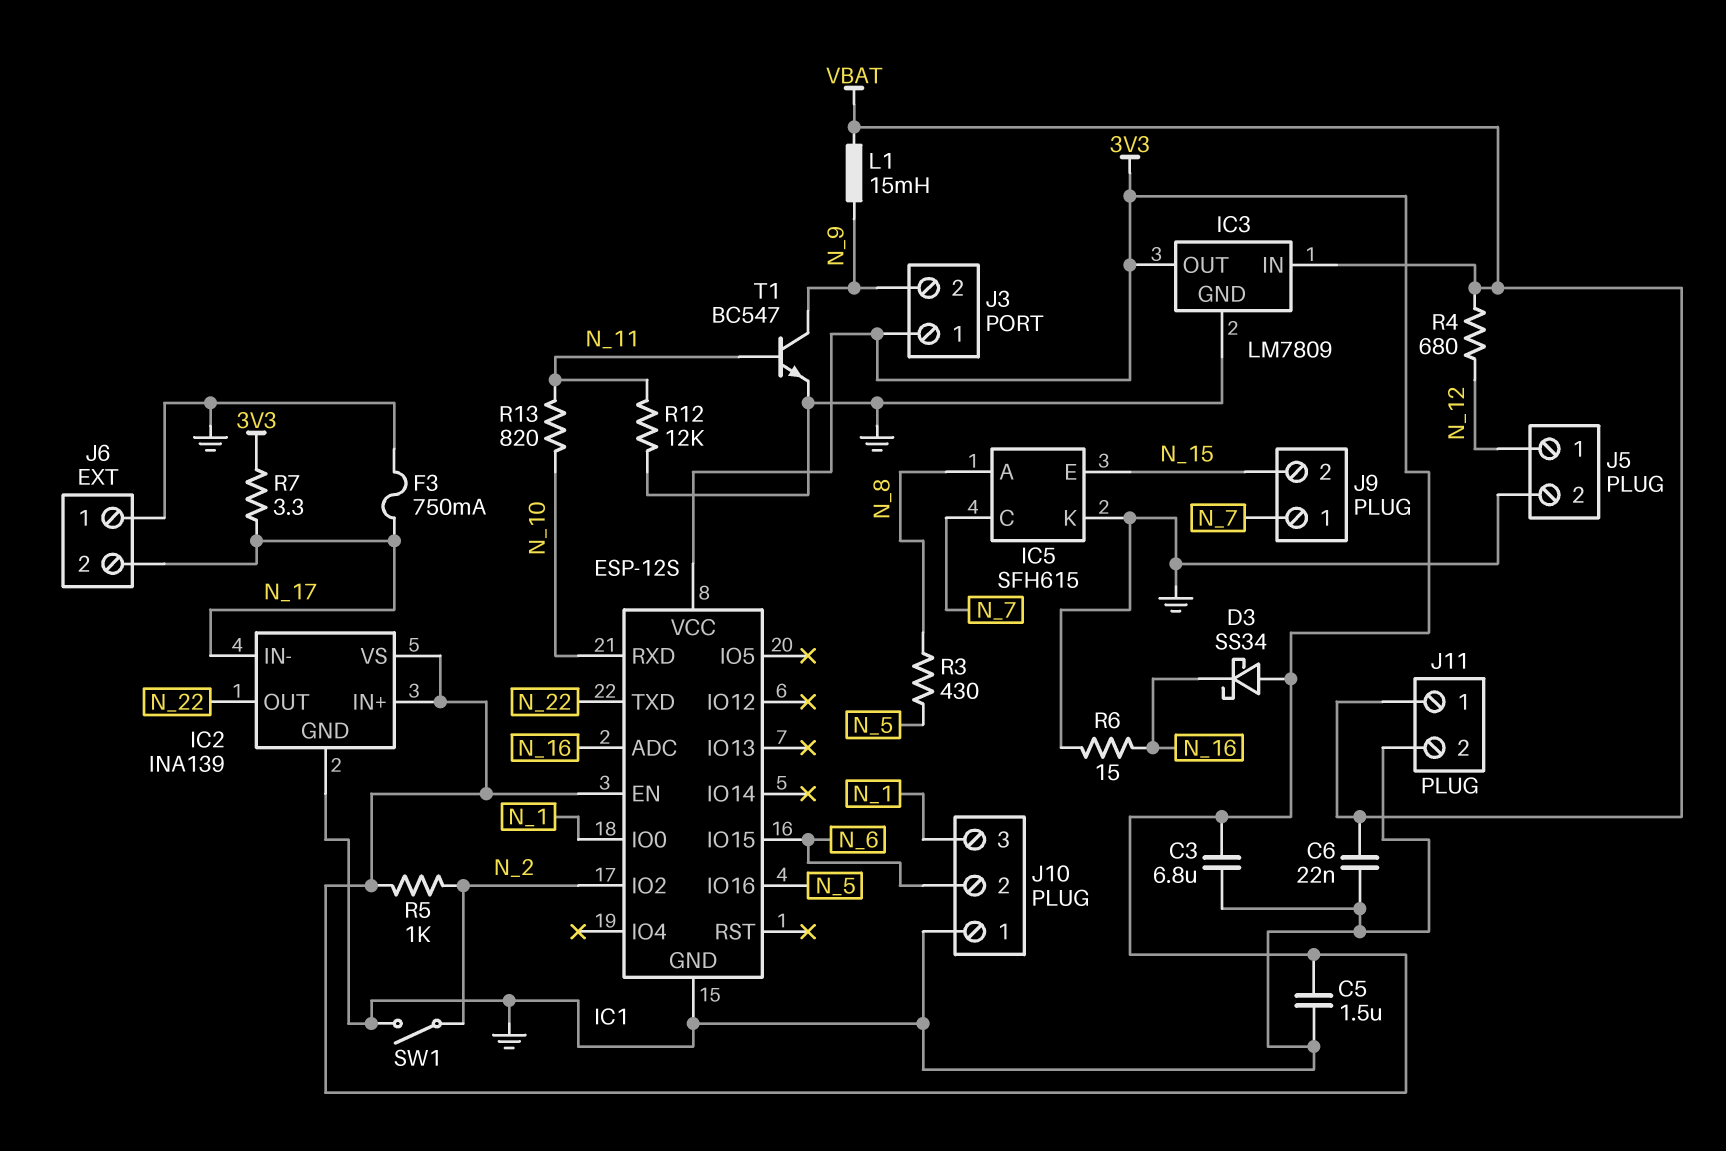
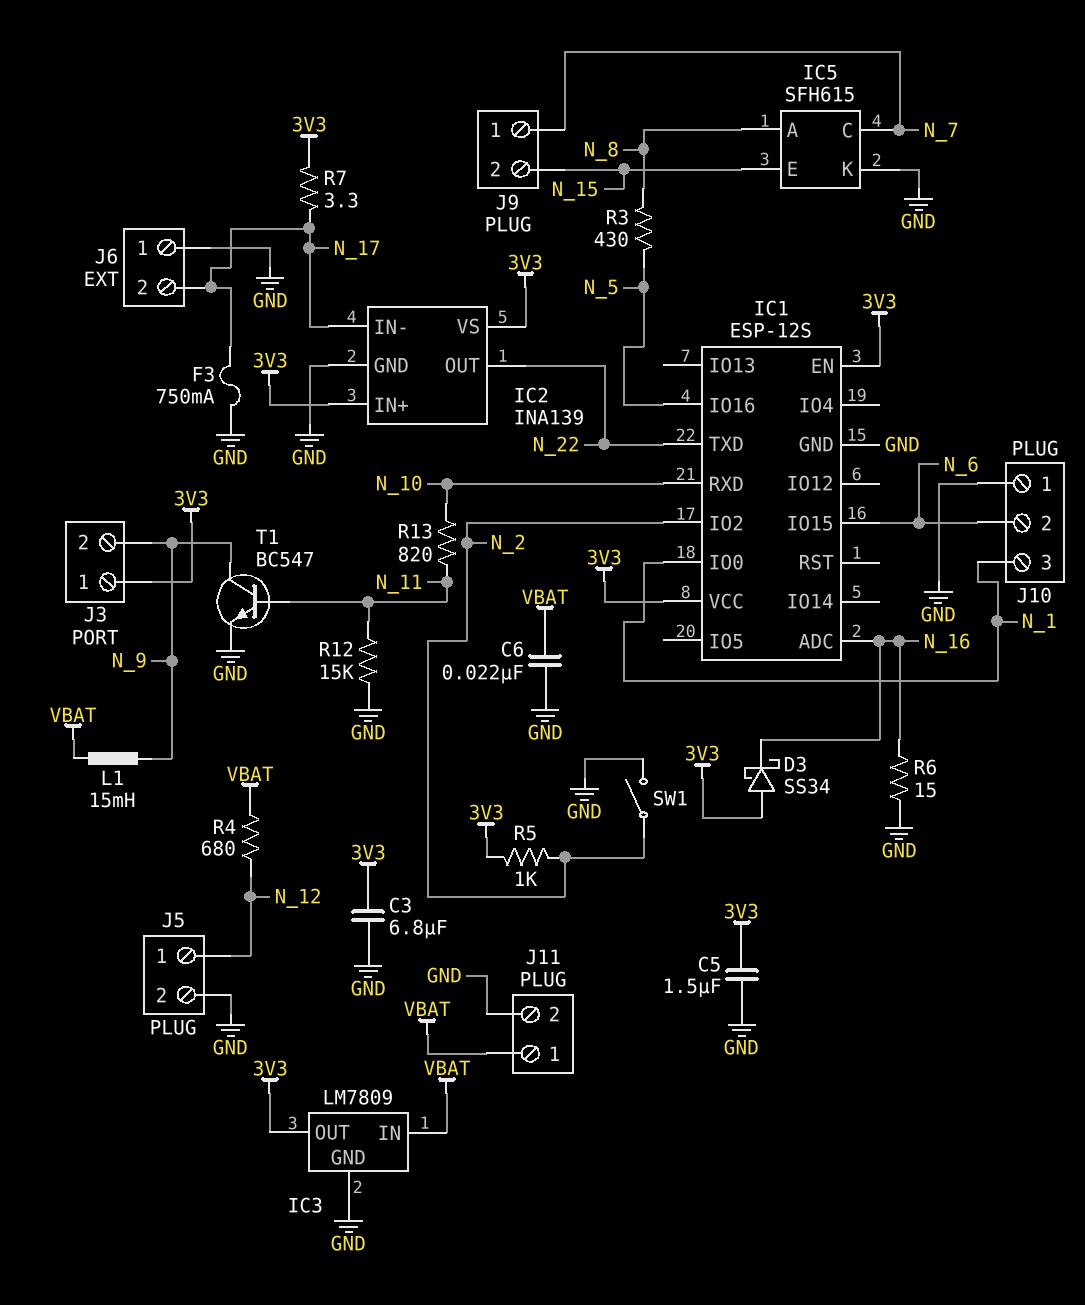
R12: 12k (GND, N_11) -> 15k (GND, N_11)

